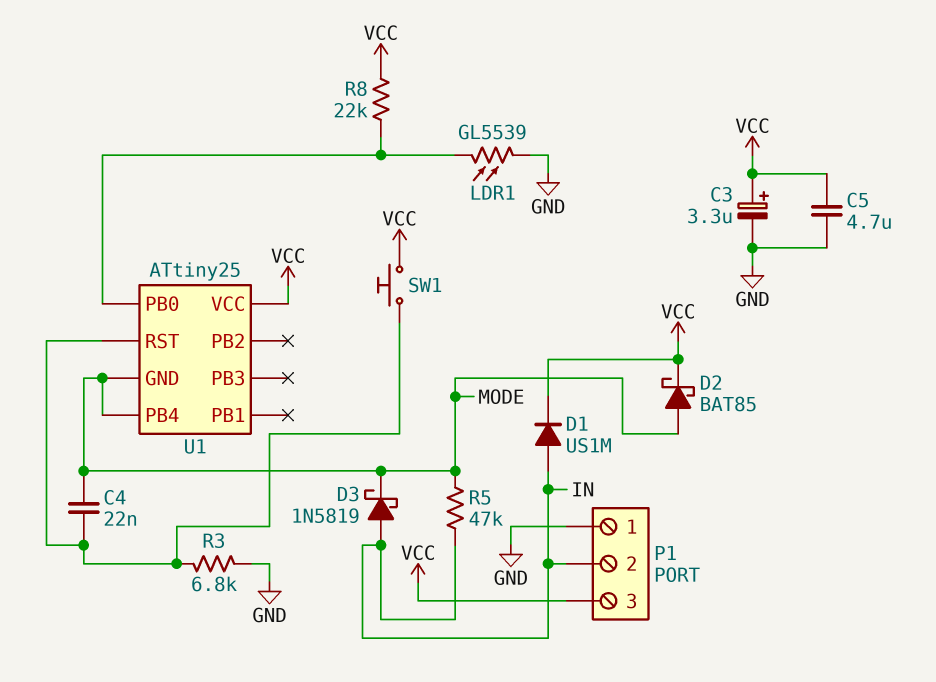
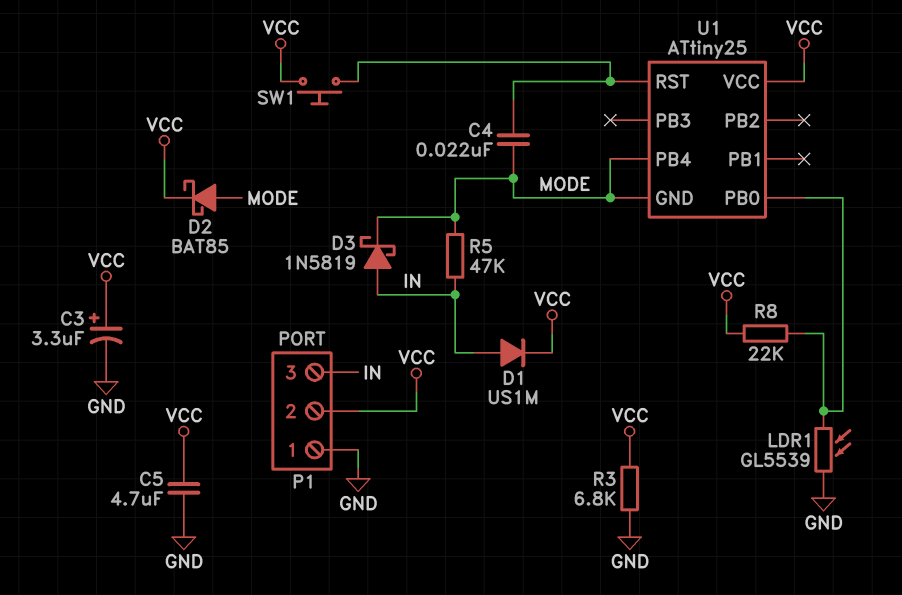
P1 pin 2: IN -> VCC
P1 pin 3: VCC -> IN
R3: 6.8k (GND, U1/RST) -> 6.8k (GND, VCC)

